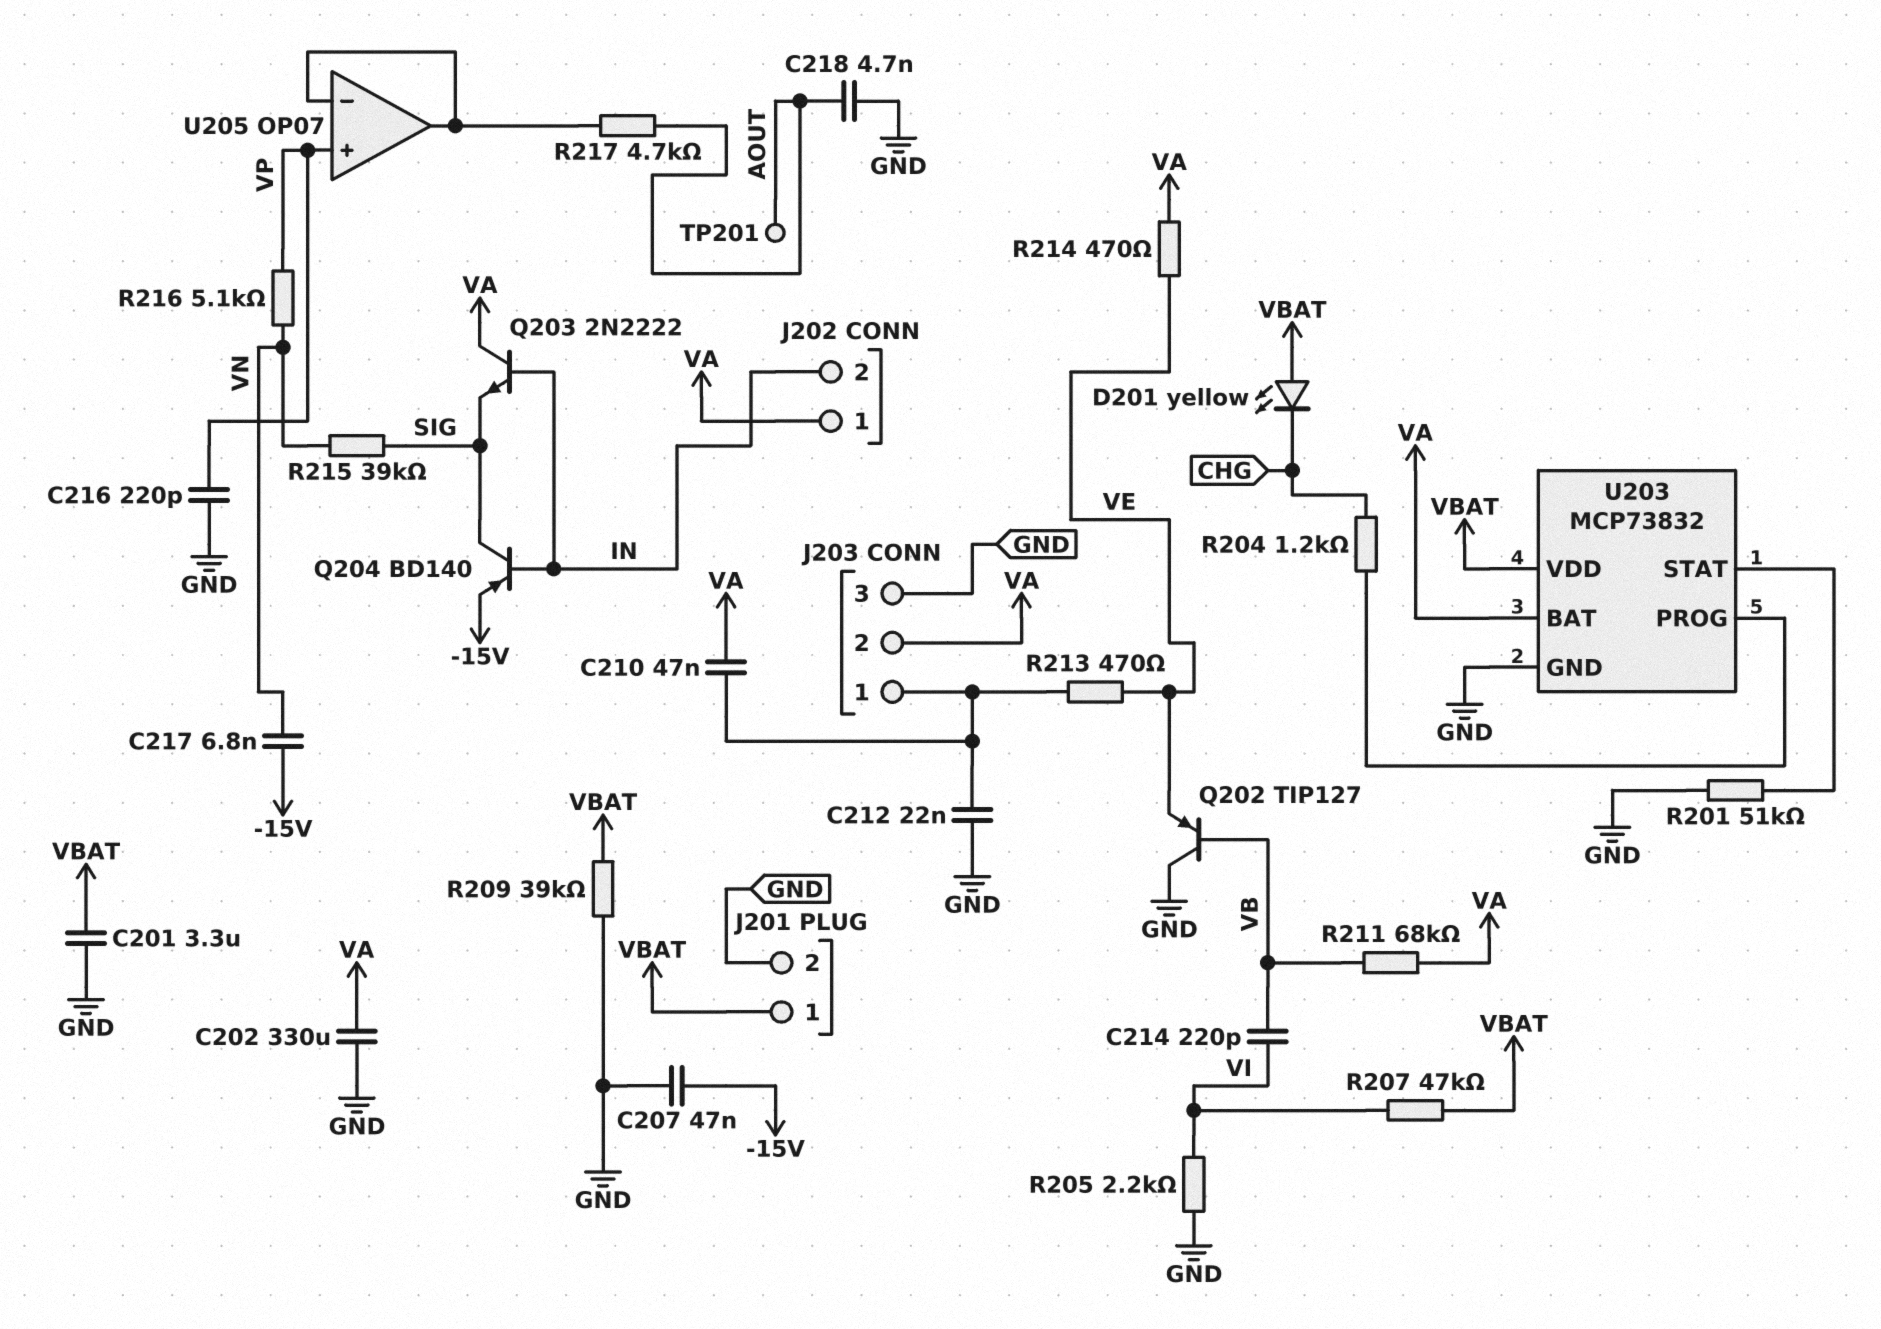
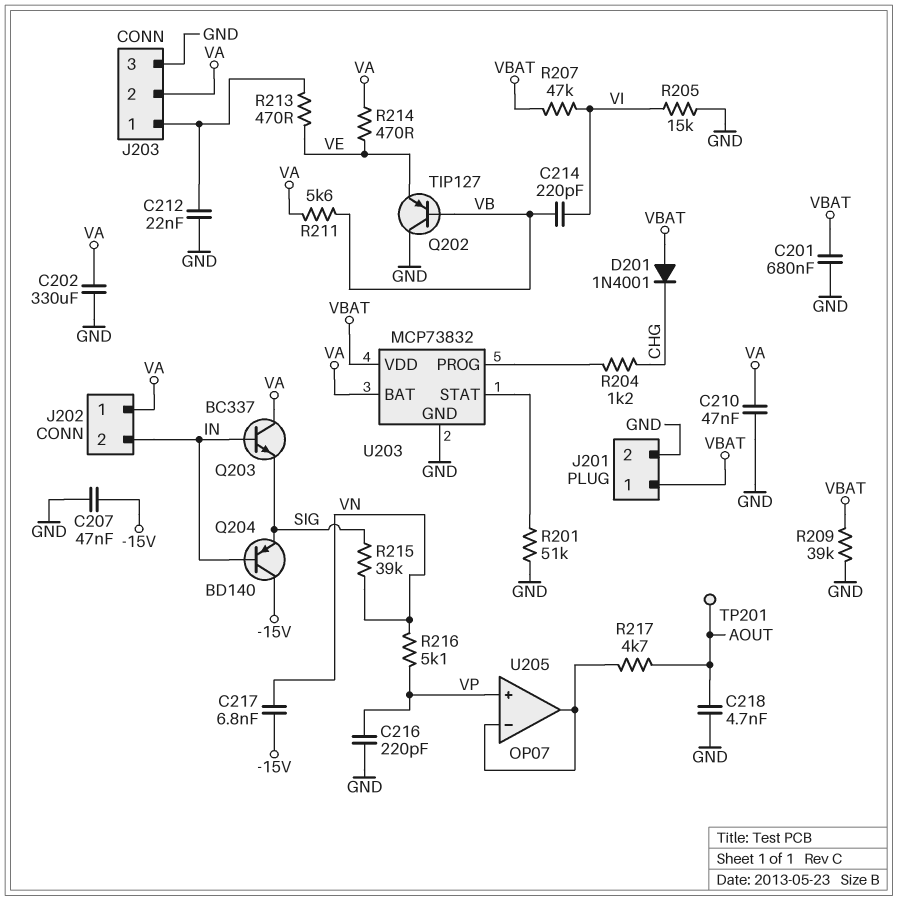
C201: 3.3uF (GND, VBAT) -> 680nF (GND, VBAT)
C210: 47nF (J203/1, VA) -> 47nF (GND, VA)
D201: LED yellow (A VBAT, K CHG) -> diode 1N4001 (A VBAT, K CHG)
Q203: NPN 2N2222 (B IN, C VA, E SIG) -> NPN BC337 (B IN, C VA, E SIG)
Q204: PNP BD140 (B IN, C SIG, E -15V) -> PNP BD140 (B IN, C -15V, E SIG)
R205: 2.2k (GND, VI) -> 15k (GND, VI)
R211: 68k (VA, VB) -> 5.6k (VA, VB)

